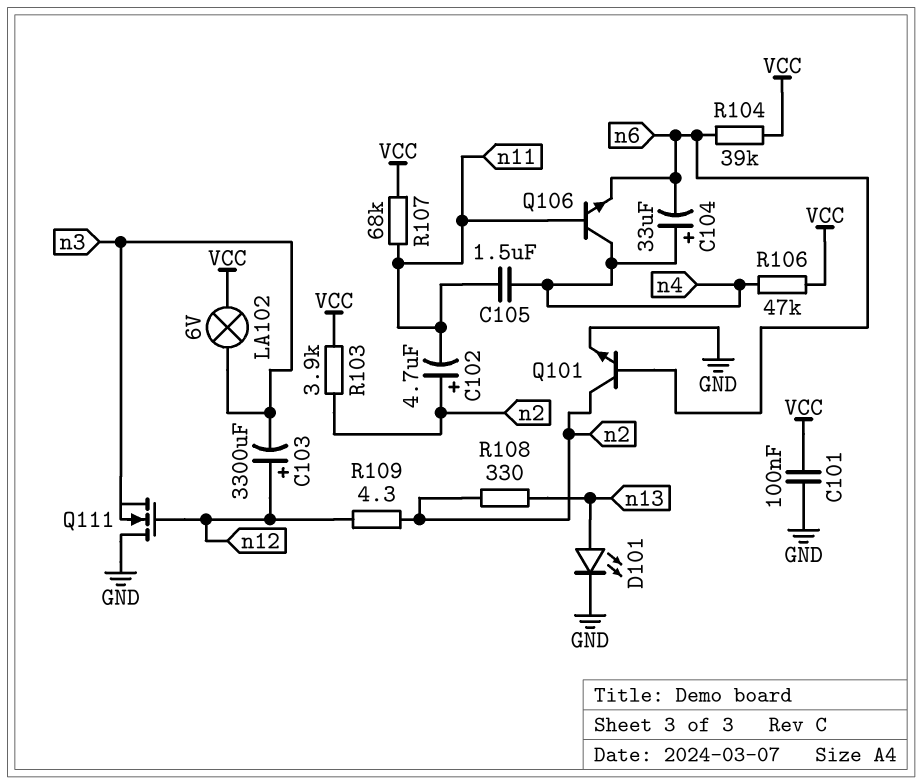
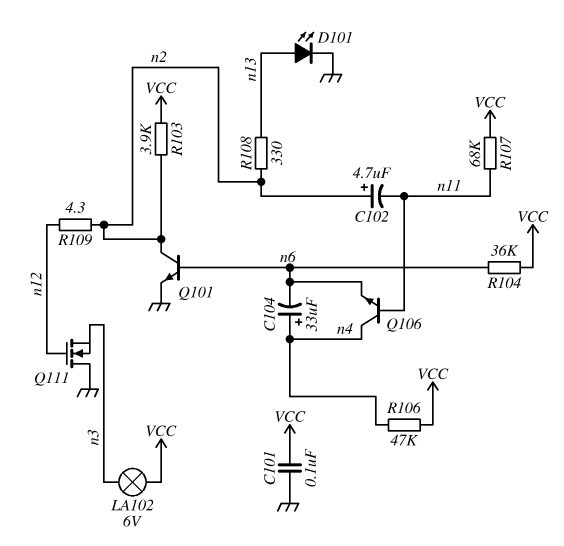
C103: 3300uF (plus n12, minus n3) -> none
C105: 1.5uF (n4, n11) -> none
R104: 39k (VCC, n6) -> 36k (VCC, n6)

